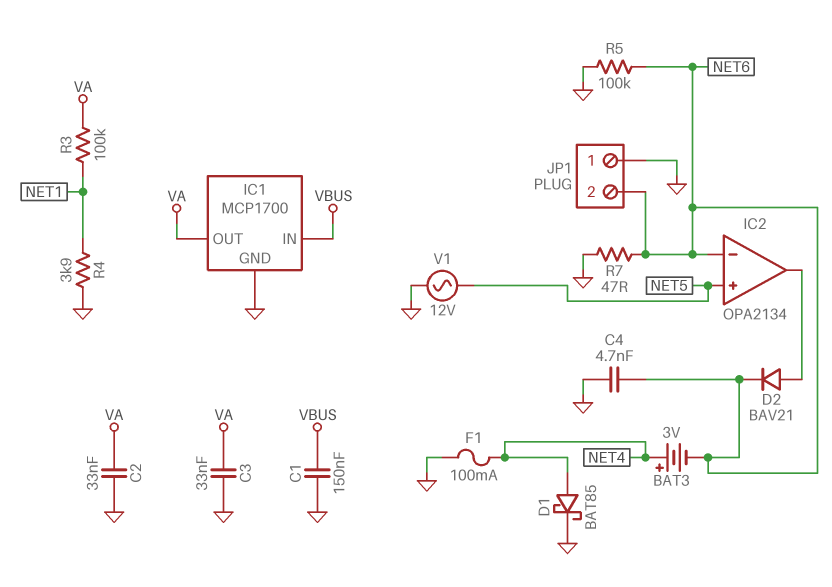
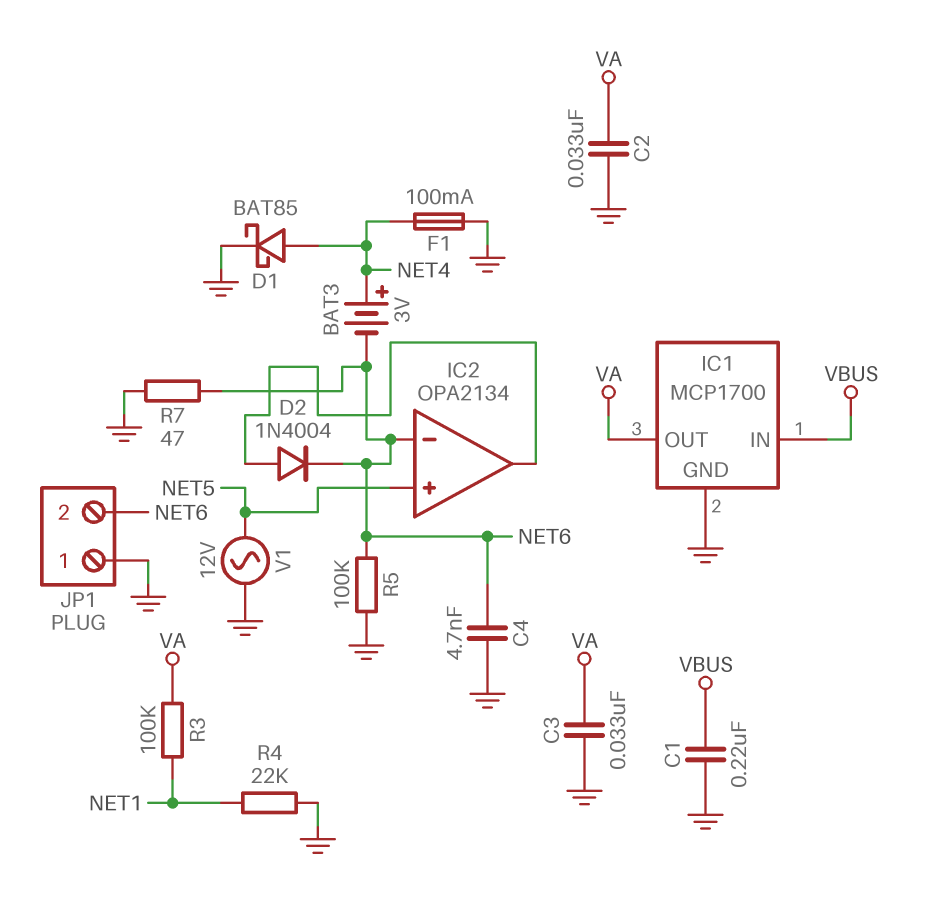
C1: 150nF (GND, VBUS) -> 220nF (GND, VBUS)
D2: diode BAV21 (A IC2/out, K NET6) -> diode 1N4004 (A IC2/out, K NET6)
R4: 3.9k (GND, NET1) -> 22k (GND, NET1)

